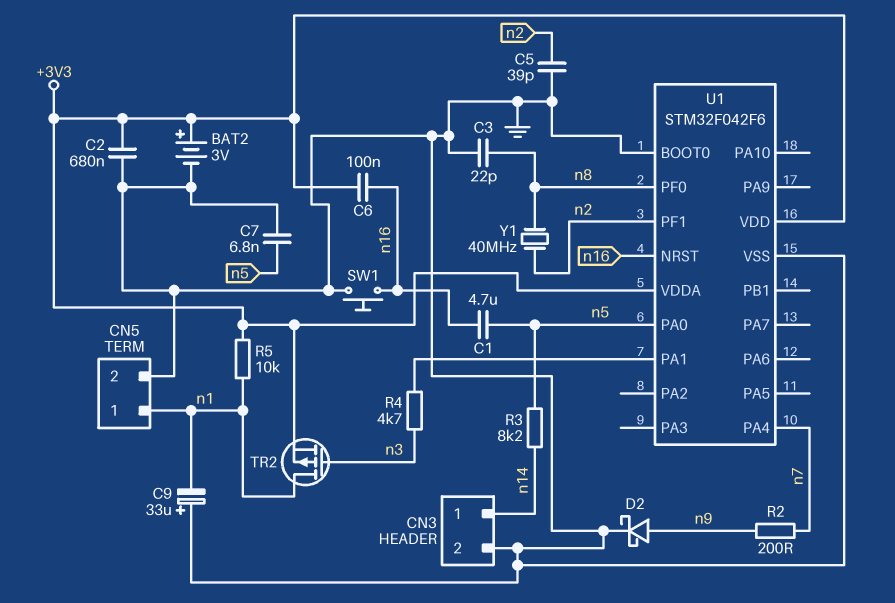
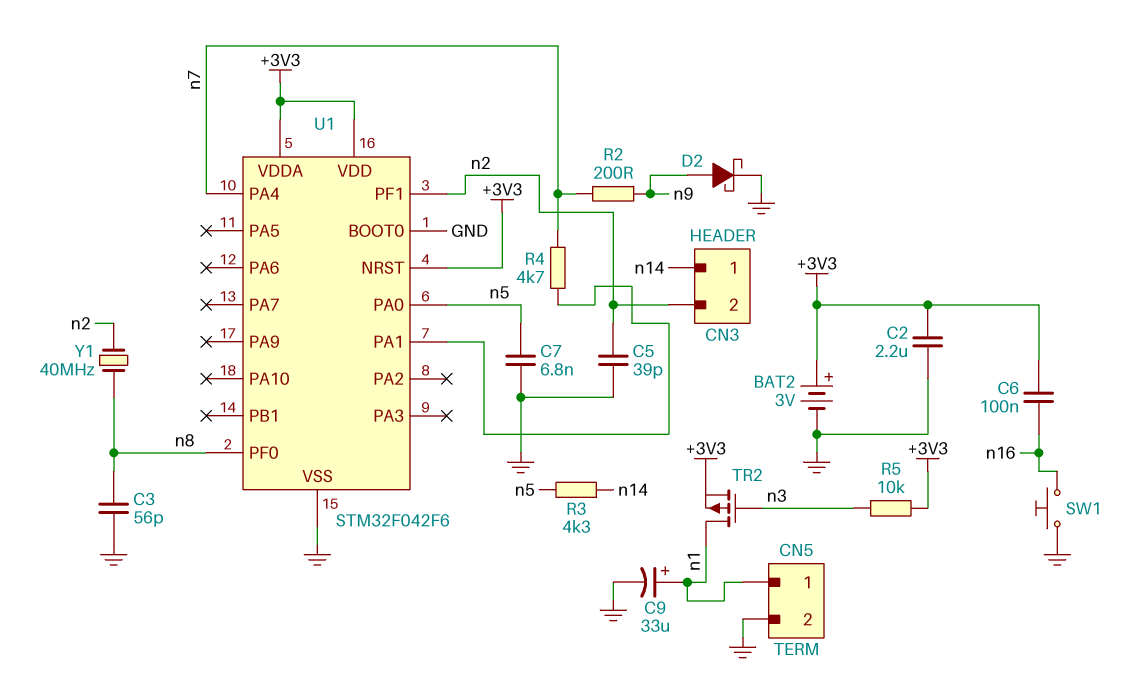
C1: 4.7uF (n5, n16) -> none
C2: 680nF (+3V3, GND) -> 2.2uF (+3V3, GND)
C3: 22pF (GND, n8) -> 56pF (GND, n8)
C9: 33uF (plus GND, minus n1) -> 33uF (plus n1, minus GND)
CN3 pin 2: GND -> n2
R3: 8.2k (n5, n14) -> 4.3k (n5, n14)
R4: 4.7k (U1/PA1, n3) -> 4.7k (U1/PA1, n7)
R5: 10k (+3V3, n1) -> 10k (+3V3, n3)
U1 pin NRST: n16 -> +3V3

